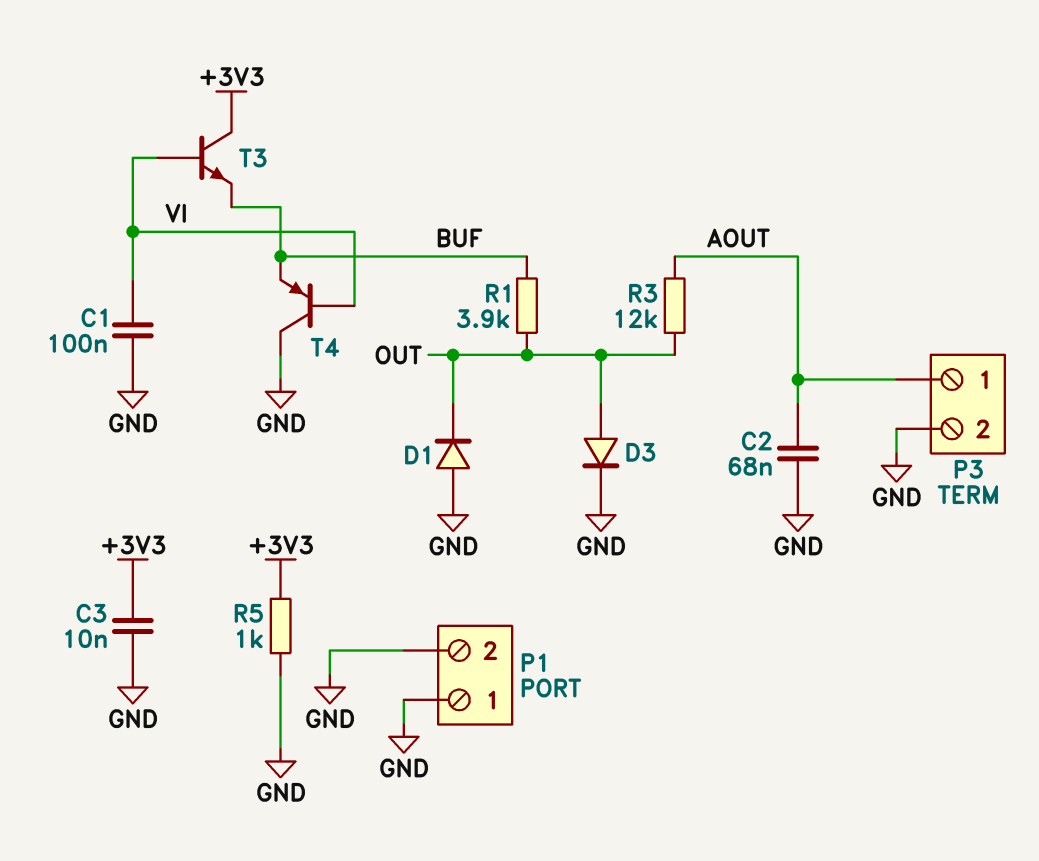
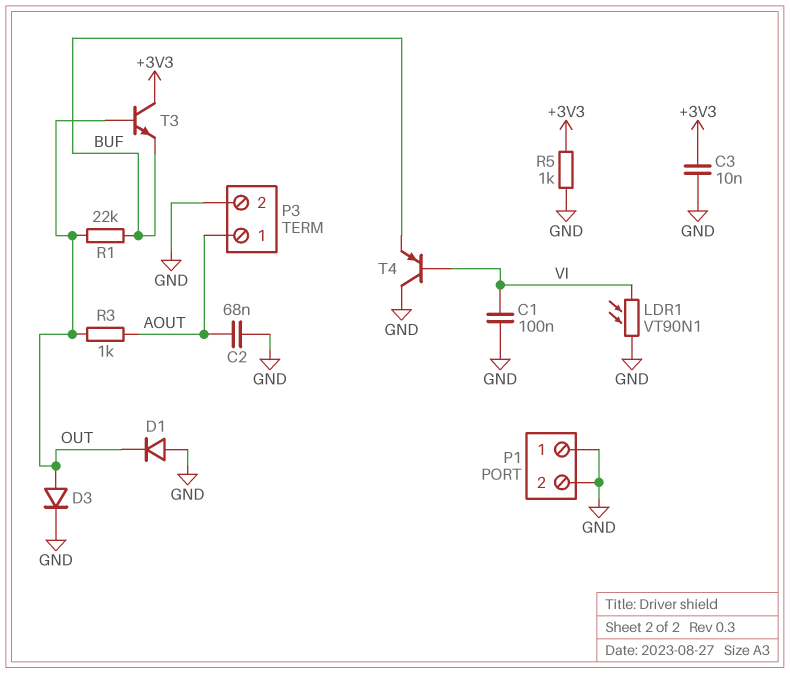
LDR1: none -> VT90N1 (GND, VI)
R1: 3.9k (BUF, OUT) -> 22k (BUF, OUT)
R3: 12k (AOUT, OUT) -> 1k (AOUT, OUT)
T3: NPN (B VI, C +3V3, E BUF) -> NPN (B OUT, C +3V3, E BUF)

